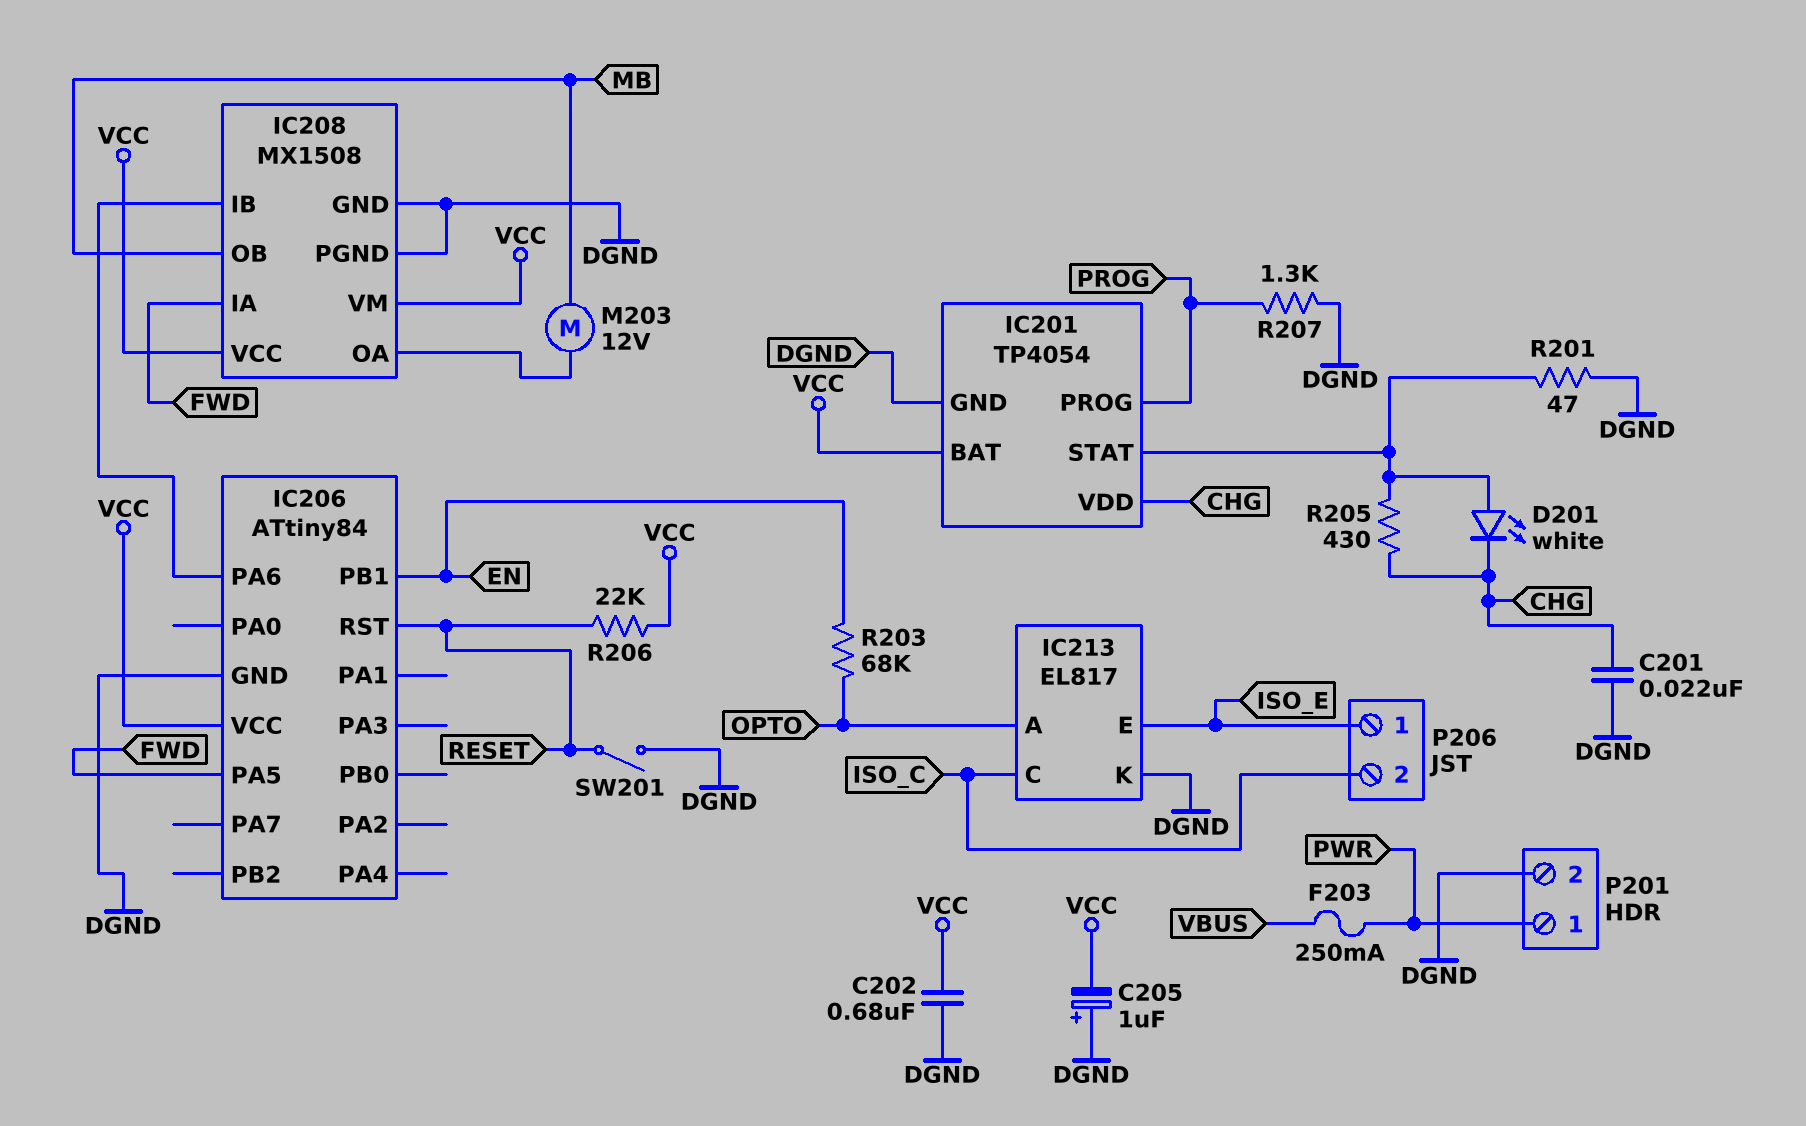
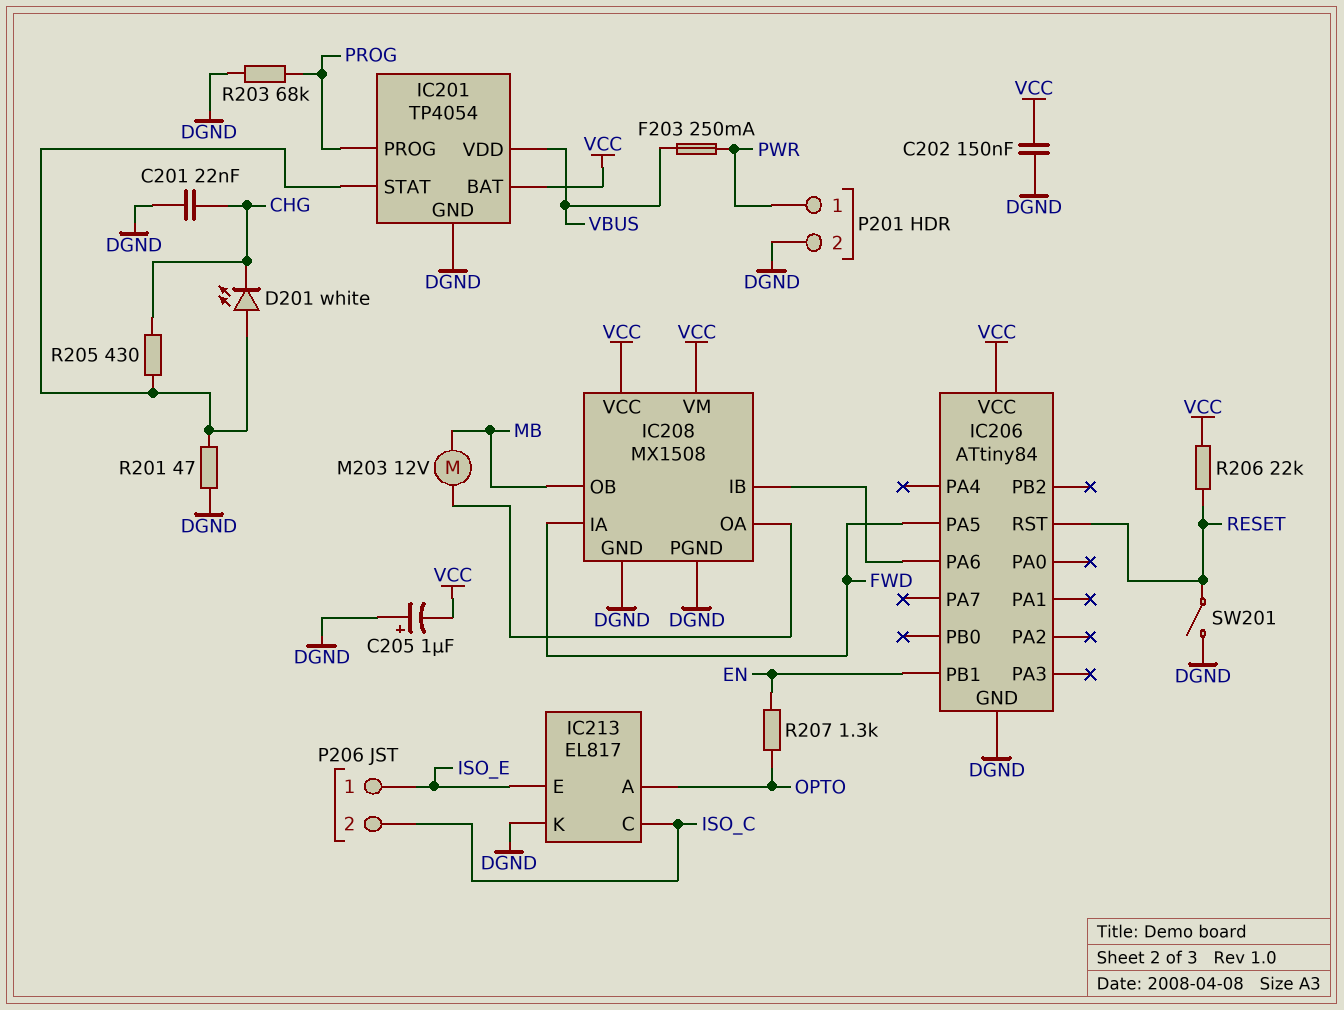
C202: 680nF (DGND, VCC) -> 150nF (DGND, VCC)
IC201 pin VDD: CHG -> VBUS
R203: 68k (EN, OPTO) -> 68k (DGND, PROG)
R207: 1.3k (DGND, PROG) -> 1.3k (EN, OPTO)

